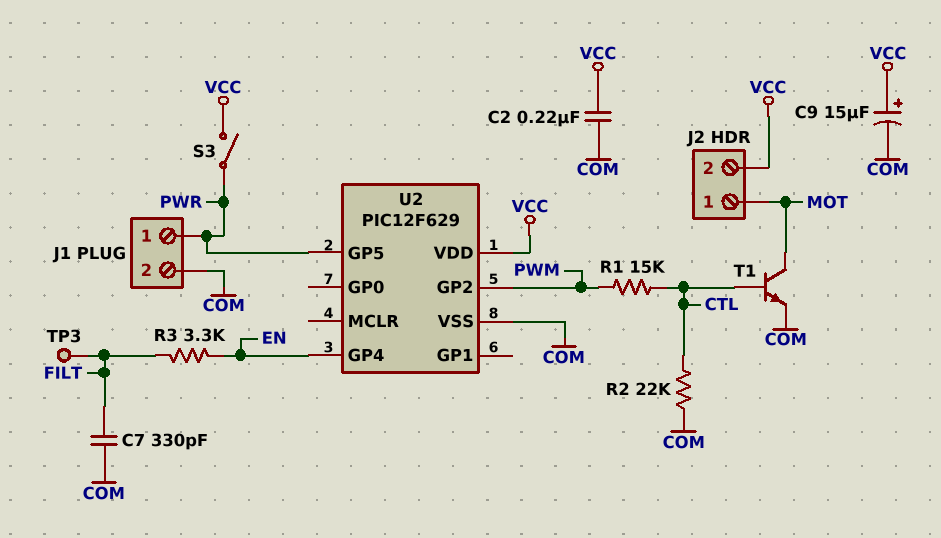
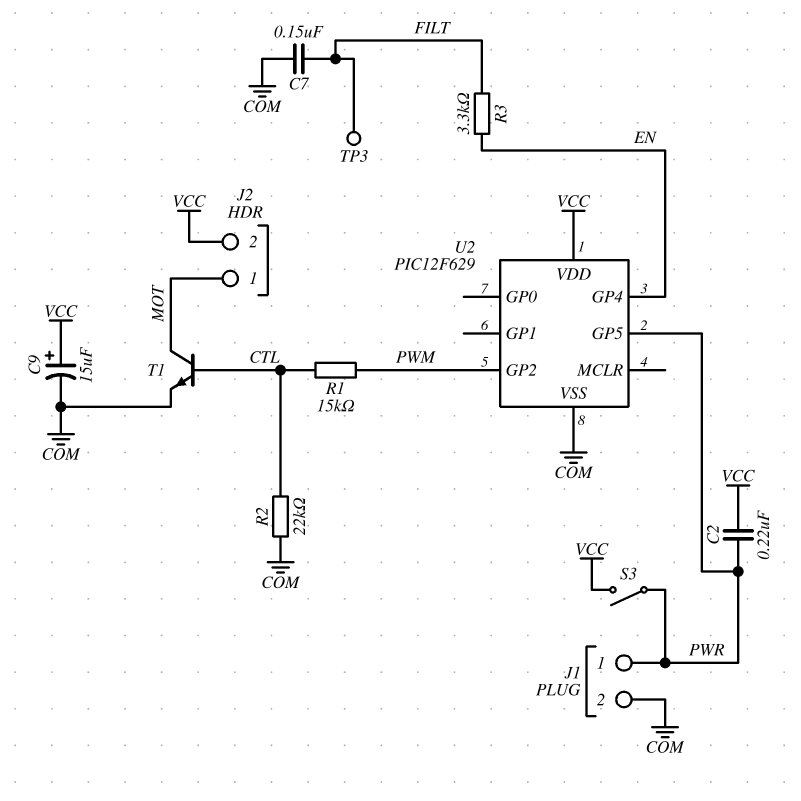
C2: 220nF (COM, VCC) -> 220nF (PWR, VCC)
C7: 330pF (COM, FILT) -> 150nF (COM, FILT)

